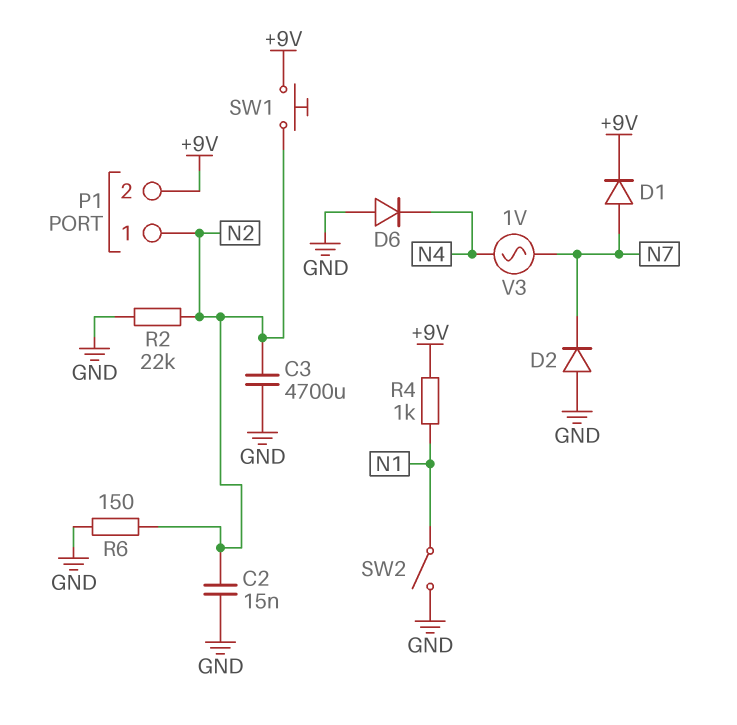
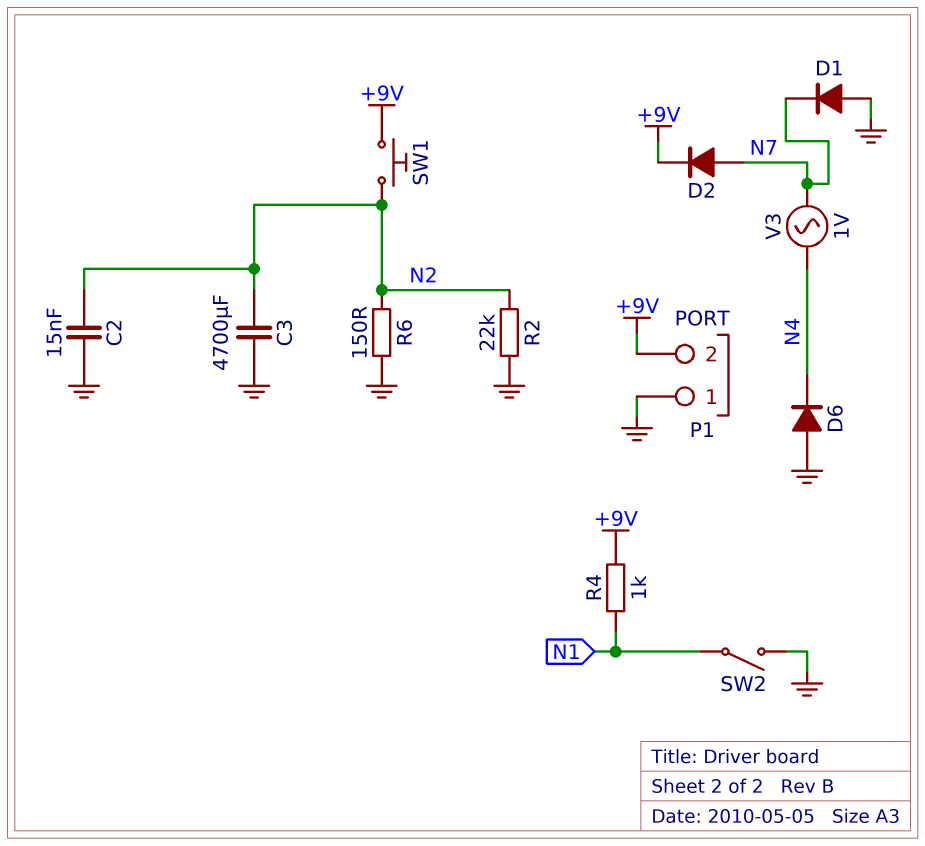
D1: diode (A N7, K +9V) -> diode (A GND, K N7)
D2: diode (A GND, K N7) -> diode (A N7, K +9V)
P1 pin 1: N2 -> GND

